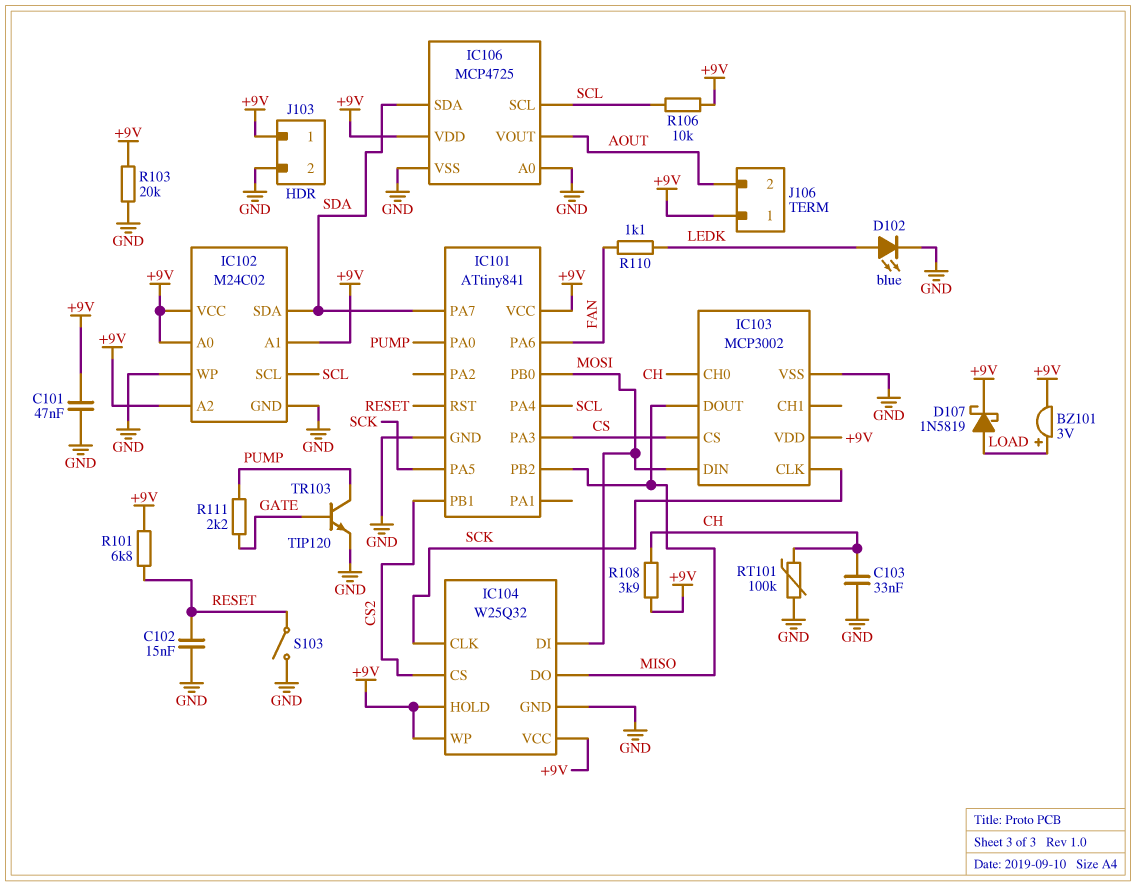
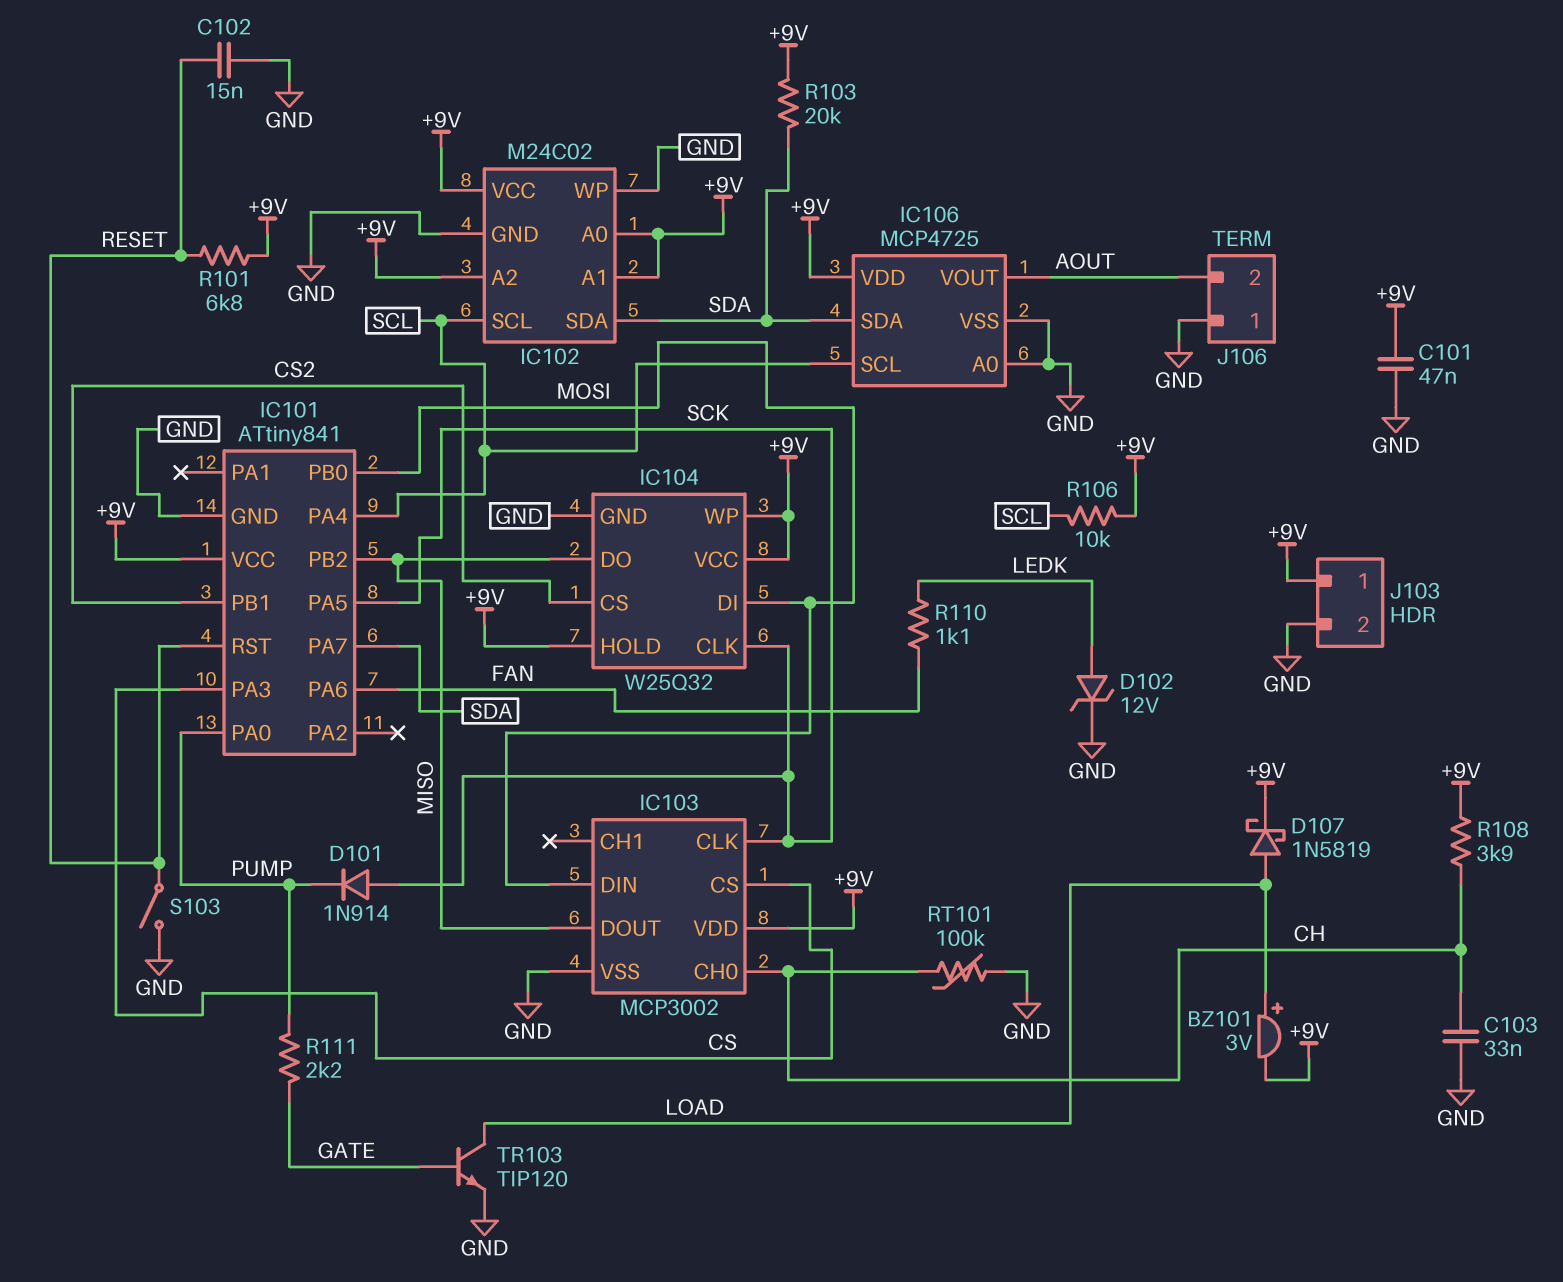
D101: none -> diode 1N914 (A SCK, K PUMP)
D102: LED blue (A LEDK, K GND) -> zener 12V (A LEDK, K GND)
J106 pin 1: +9V -> GND
R103: 20k (+9V, GND) -> 20k (+9V, SDA)
TR103: NPN TIP120 (B GATE, C PUMP, E GND) -> NPN TIP120 (B GATE, C LOAD, E GND)

